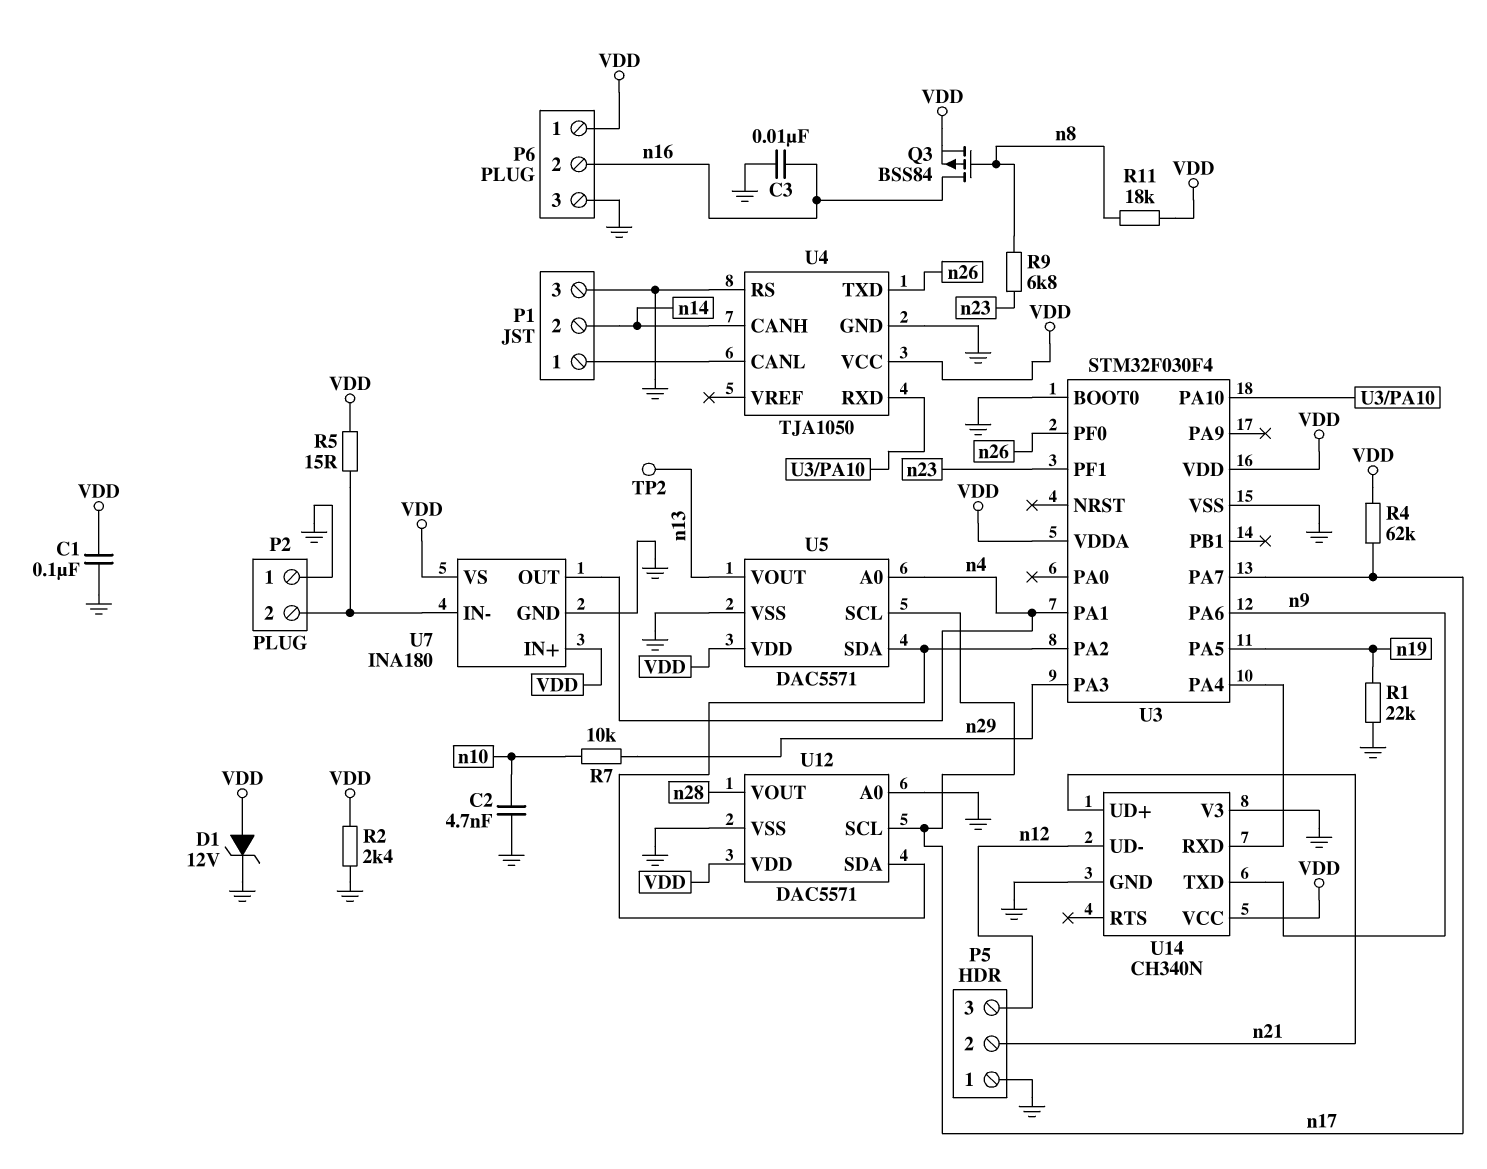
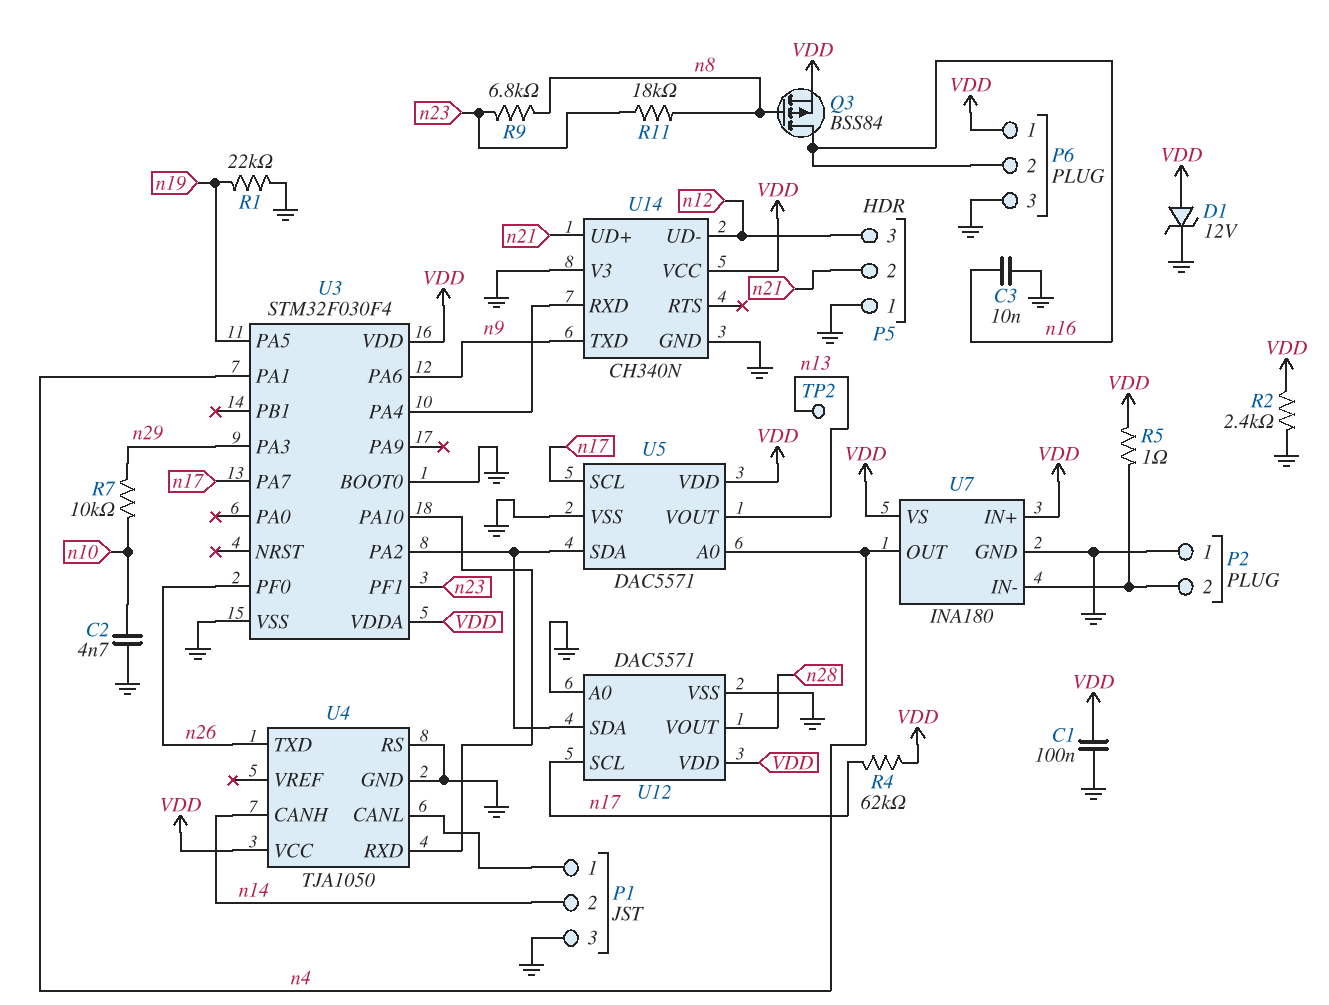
R5: 15 (P2/2, VDD) -> 1 (P2/2, VDD)
R11: 18k (VDD, n8) -> 18k (n8, n23)

